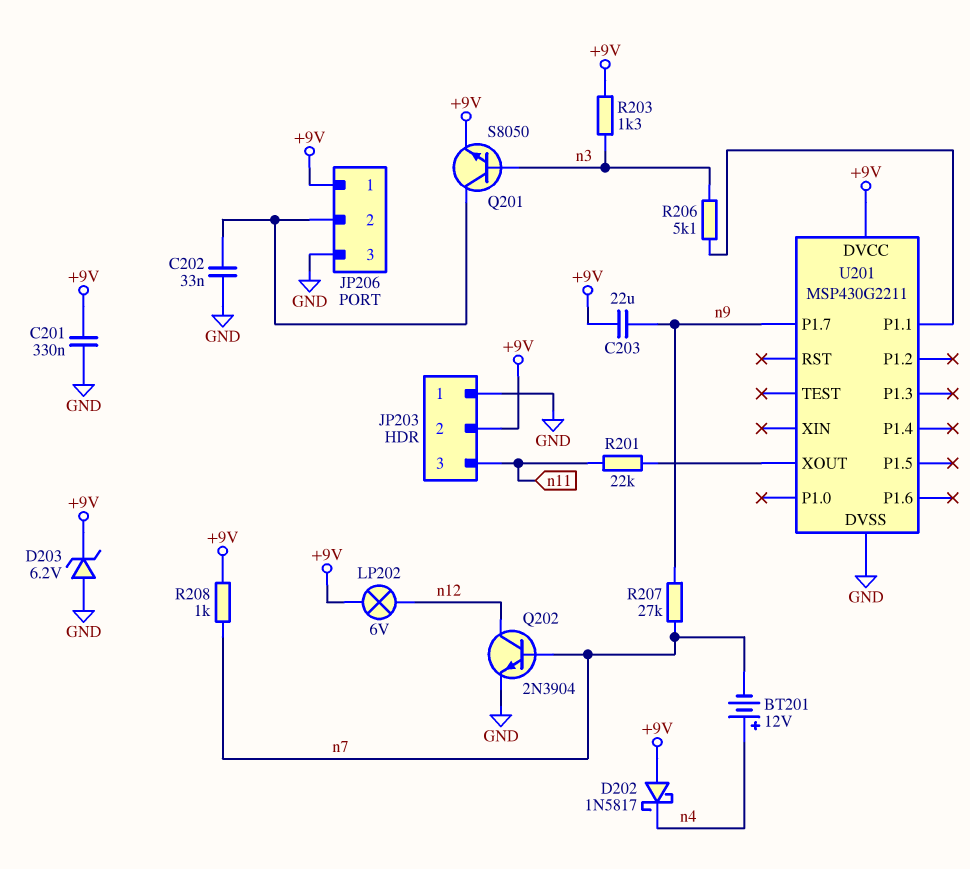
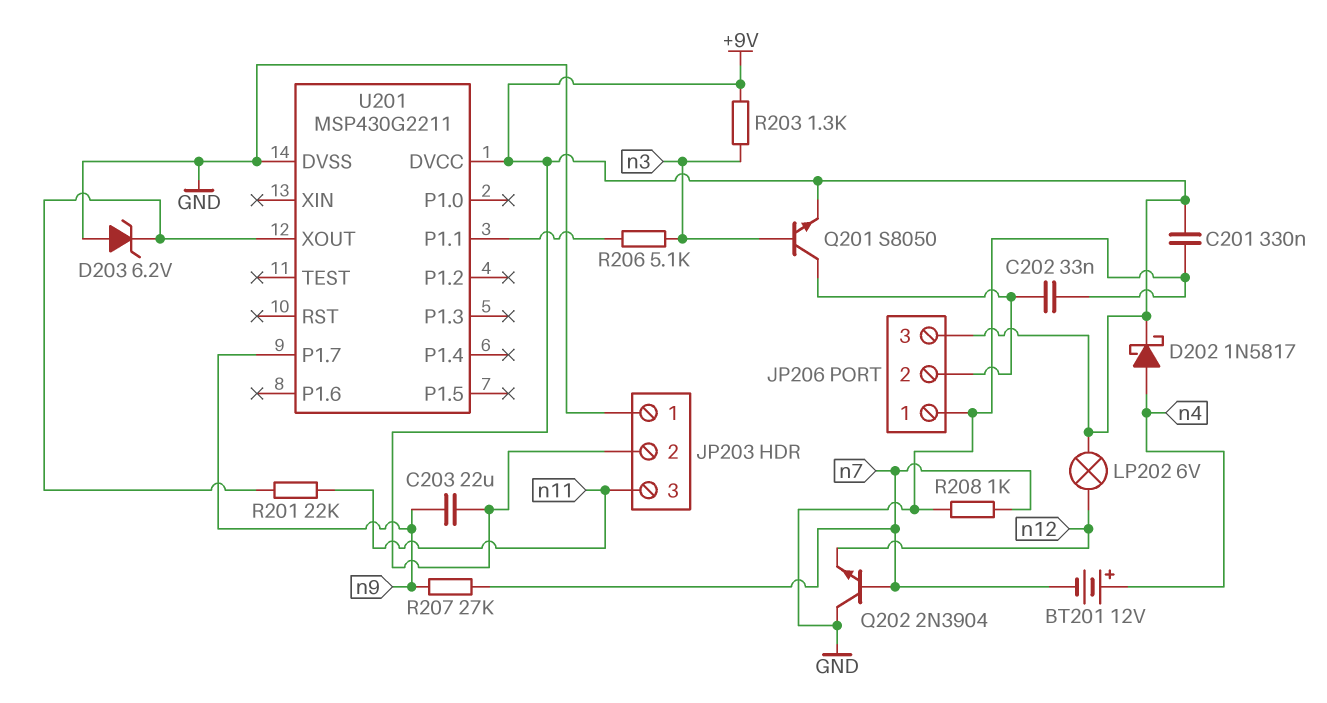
D202: schottky 1N5817 (A +9V, K n4) -> schottky 1N5817 (A n4, K +9V)
D203: zener 6.2V (A GND, K +9V) -> zener 6.2V (A GND, K U201/XOUT)
JP206 pin 1: +9V -> GND
JP206 pin 3: GND -> +9V
Q202: NPN 2N3904 (B n7, C n12, E GND) -> NPN 2N3904 (B n7, C GND, E n12)
R208: 1k (+9V, n7) -> 1k (GND, n7)

